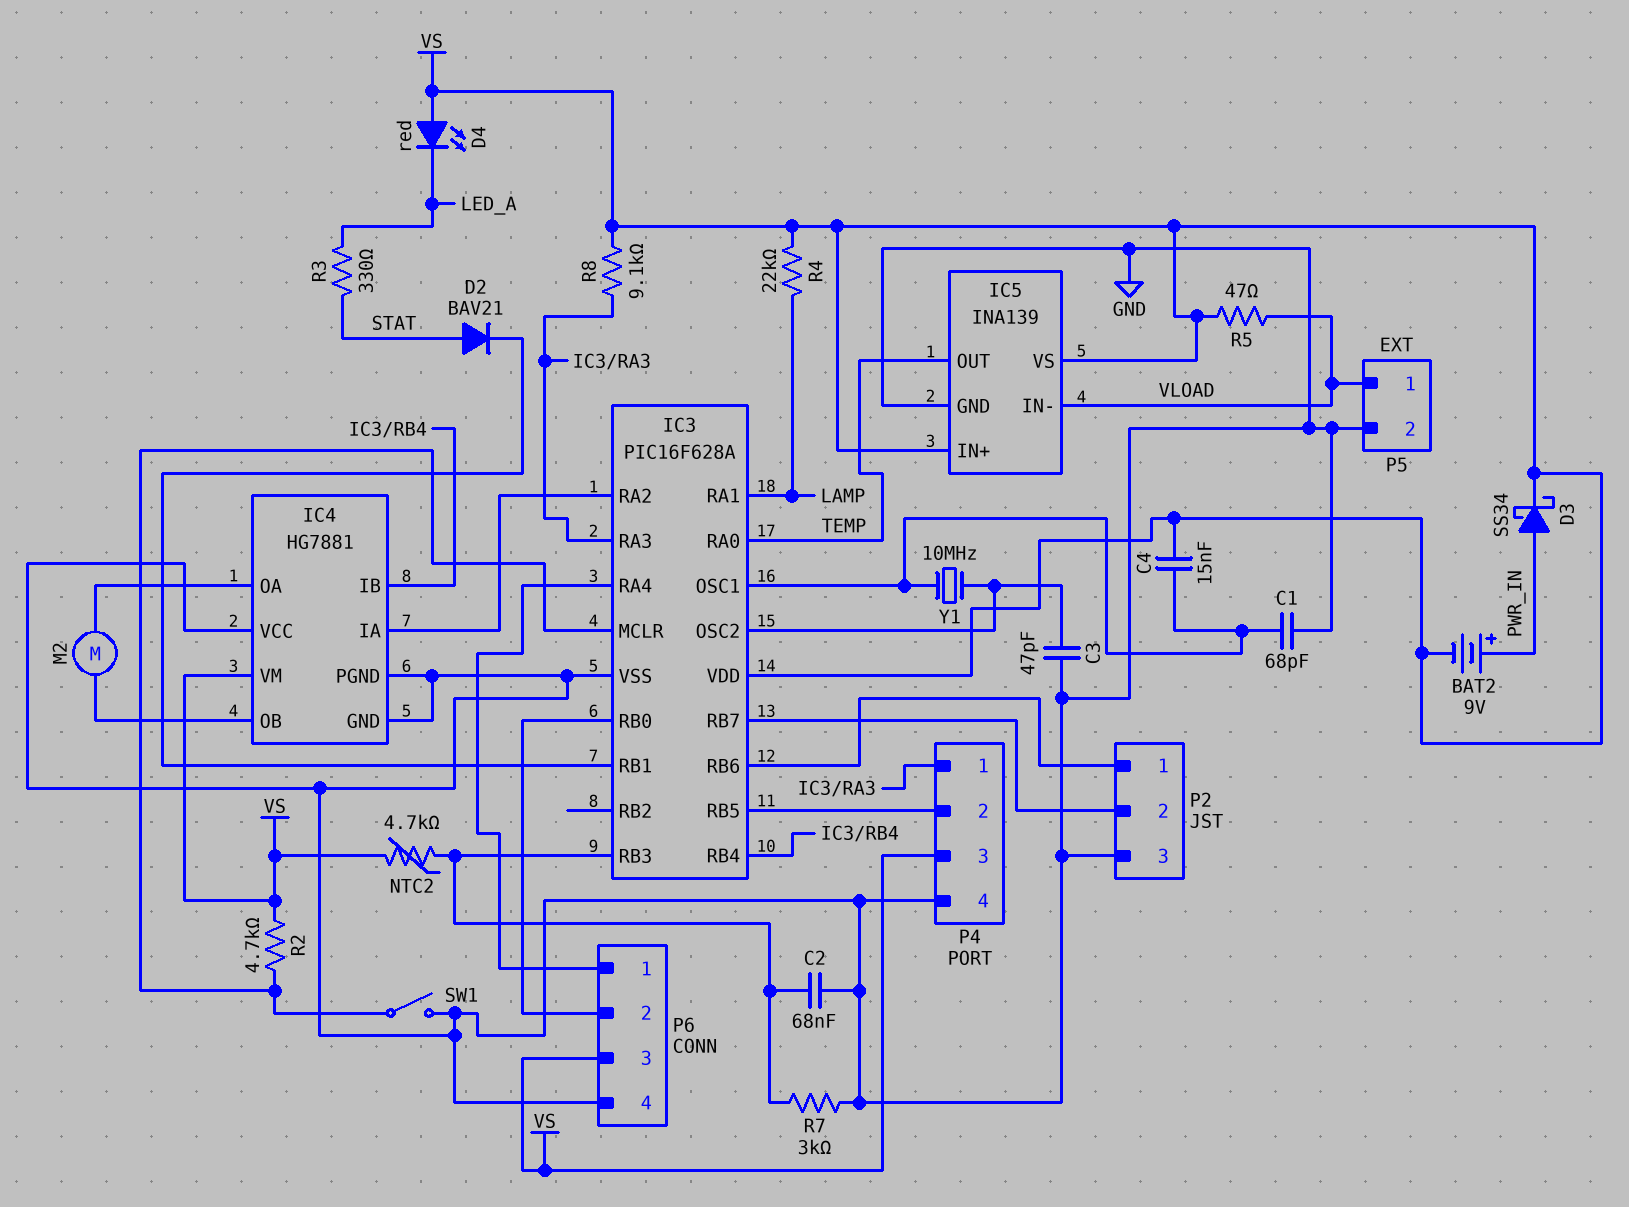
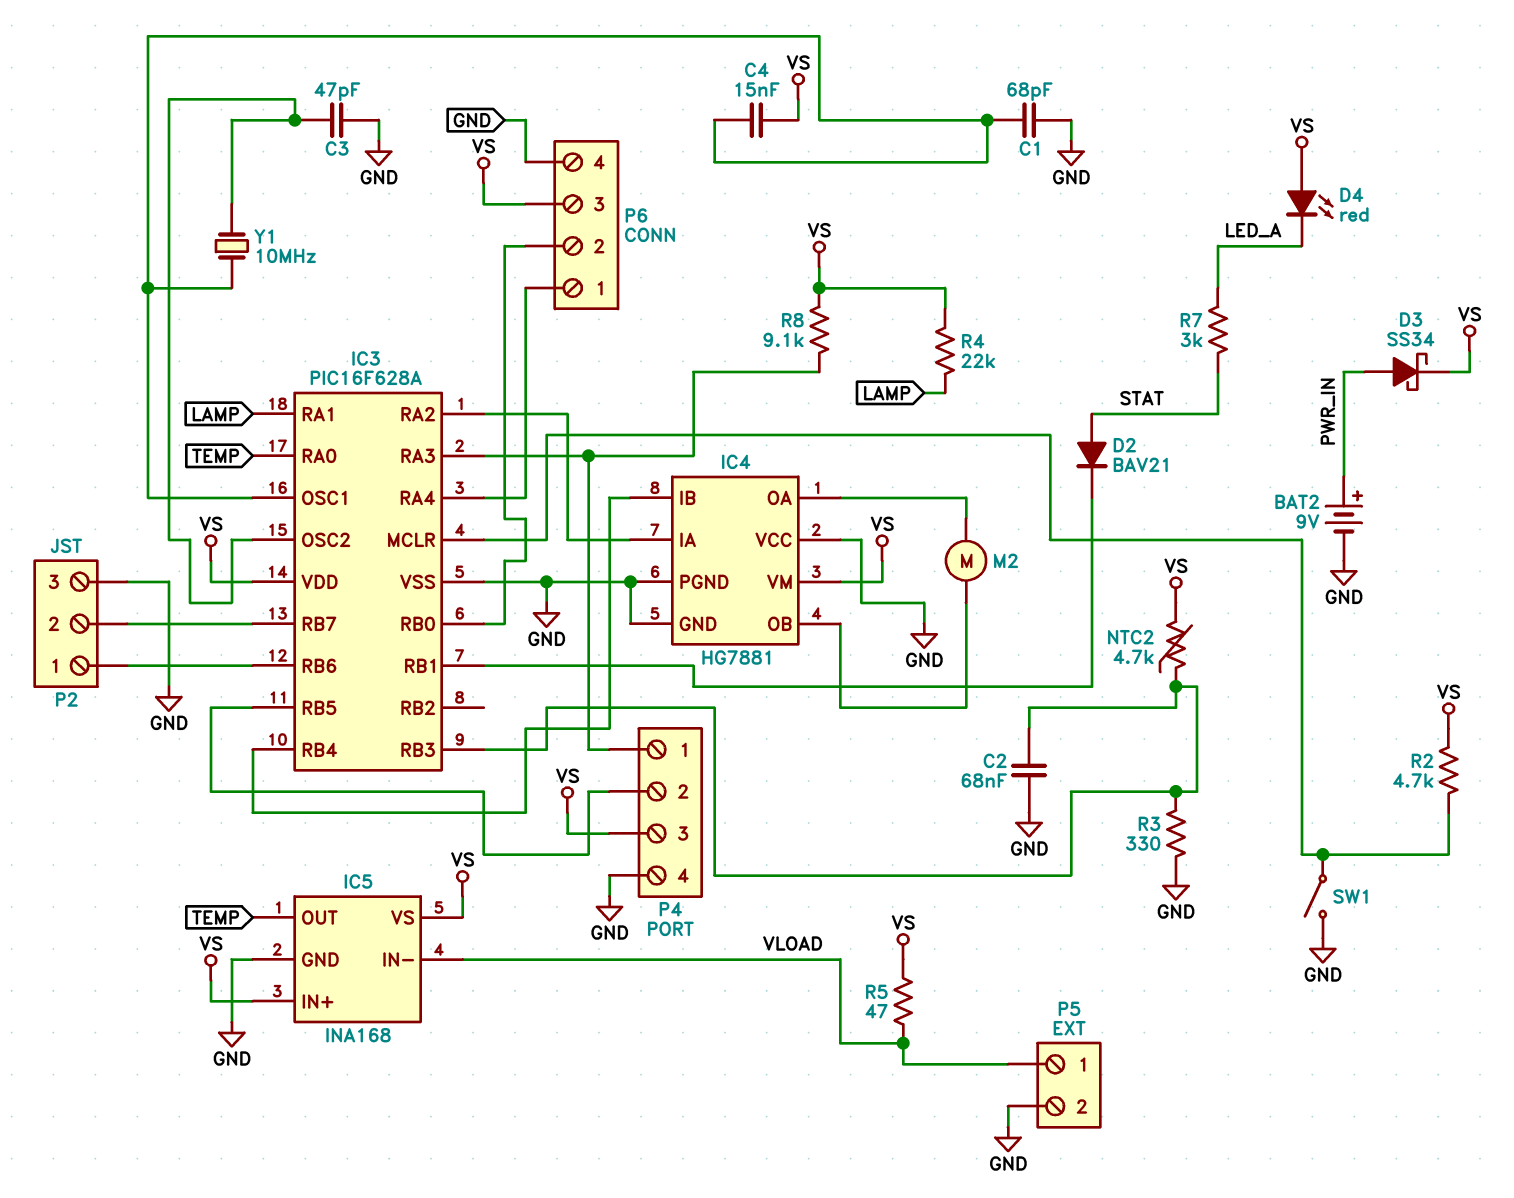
BAT2: 9V (plus PWR_IN, minus VS) -> 9V (plus PWR_IN, minus GND)
IC5: INA139 -> INA168
R3: 330 (LED_A, STAT) -> 330 (GND, IC3/RB3)
R7: 3k (GND, IC3/RB3) -> 3k (LED_A, STAT)

